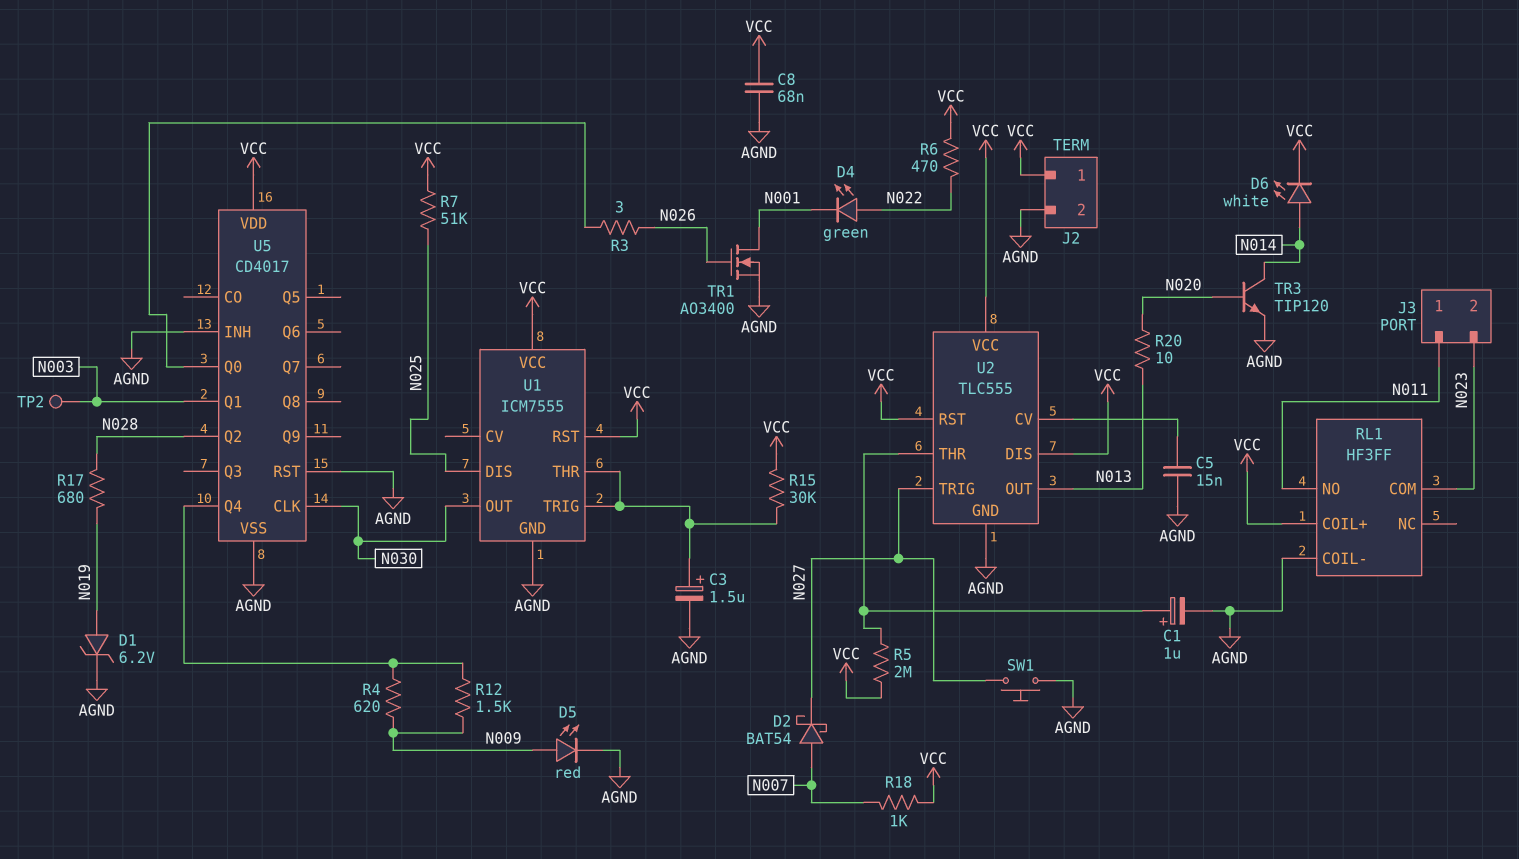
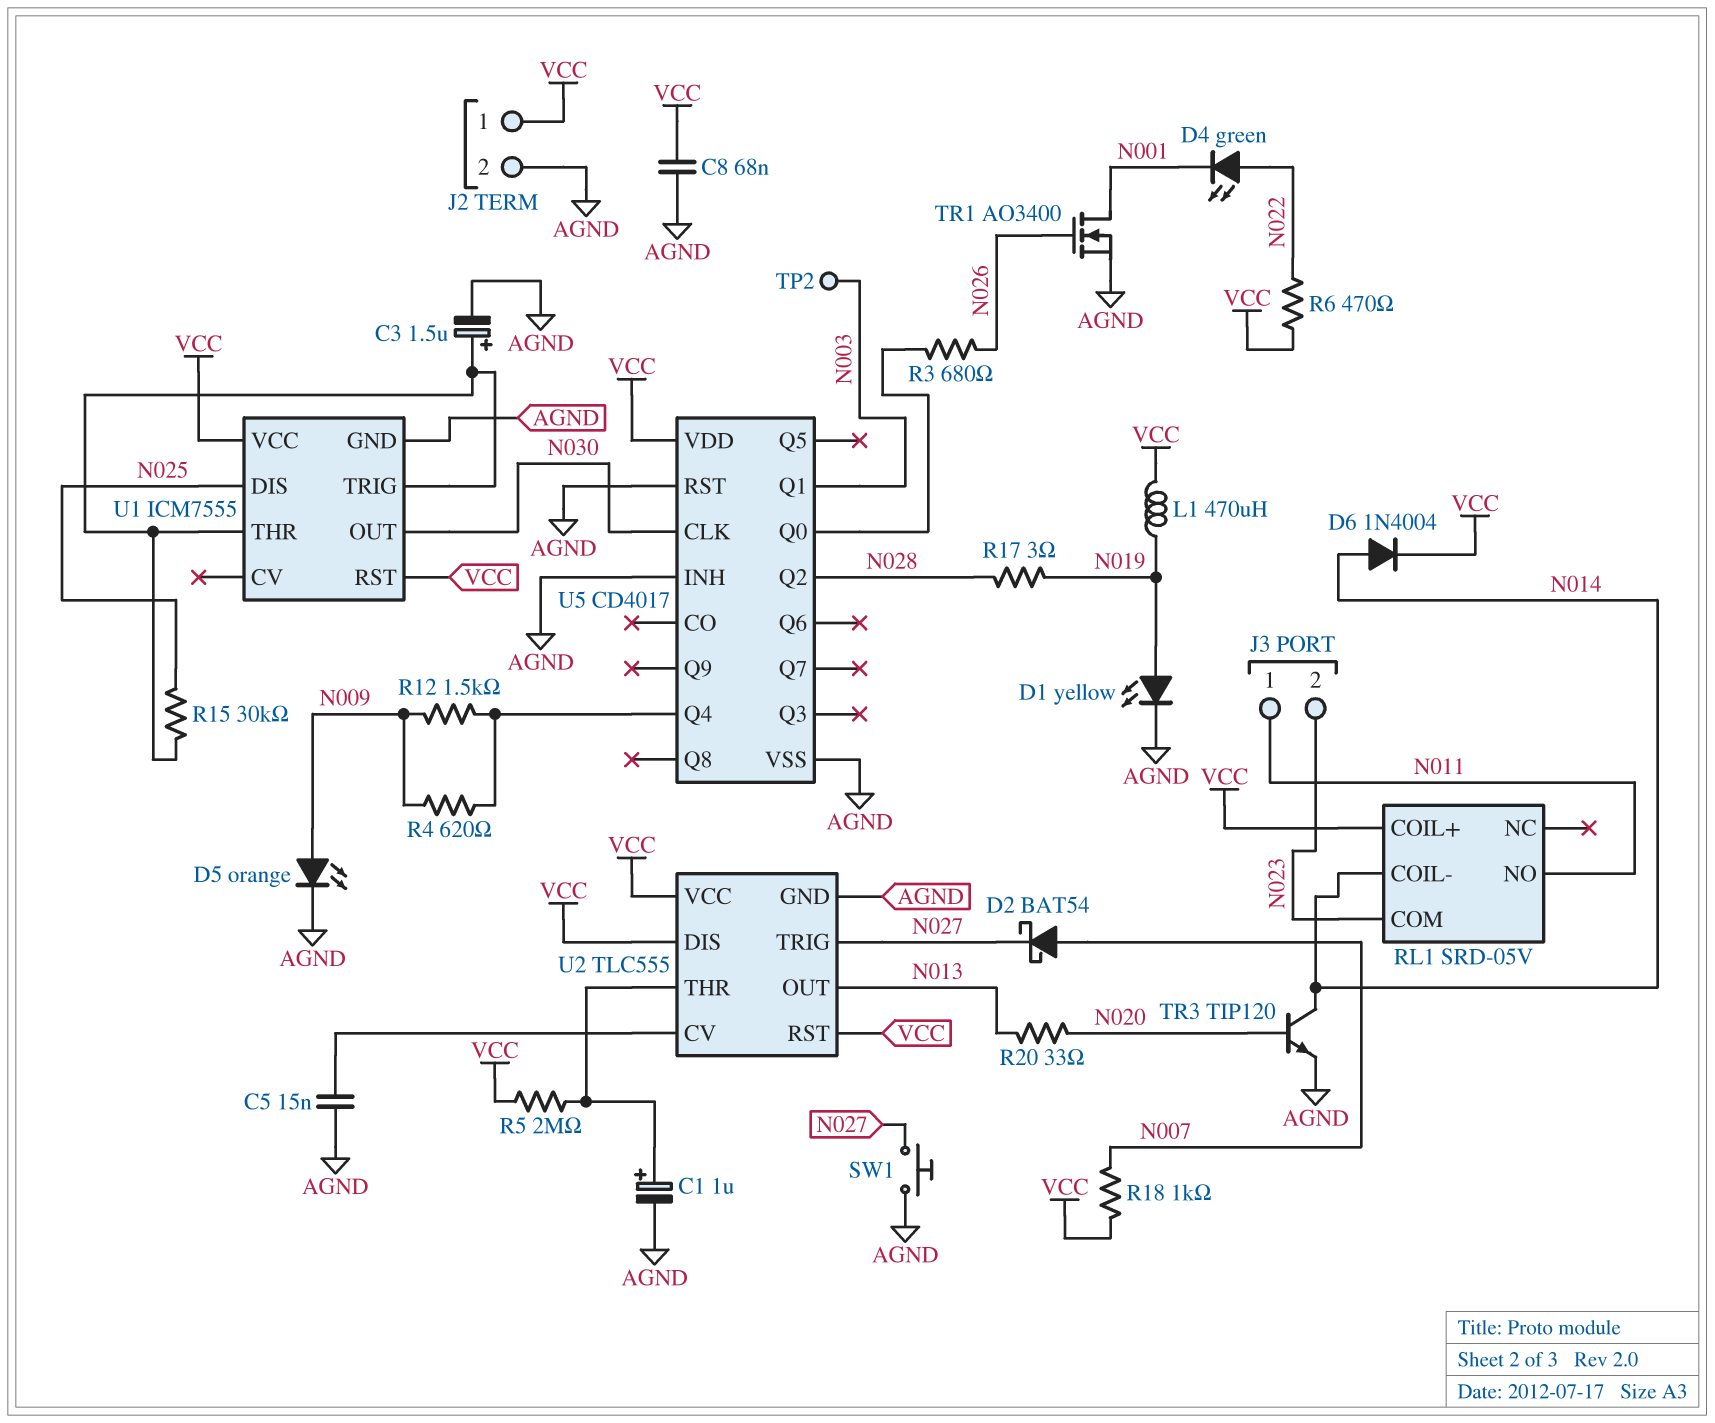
D1: zener 6.2V (A N019, K AGND) -> LED yellow (A N019, K AGND)
D5: LED red (A N009, K AGND) -> LED orange (A N009, K AGND)
D6: LED white (A N014, K VCC) -> diode 1N4004 (A N014, K VCC)
L1: none -> 470uH (N019, VCC)
R3: 3 (N026, U5/Q0) -> 680 (N026, U5/Q0)
R7: 51k (N025, VCC) -> none
R15: 30k (U1/THR, VCC) -> 30k (N025, U1/THR)
R17: 680 (N019, N028) -> 3 (N019, N028)
R20: 10 (N013, N020) -> 33 (N013, N020)
RL1: HF3FF -> SRD-05V
RL1 pin COIL-: AGND -> N014

